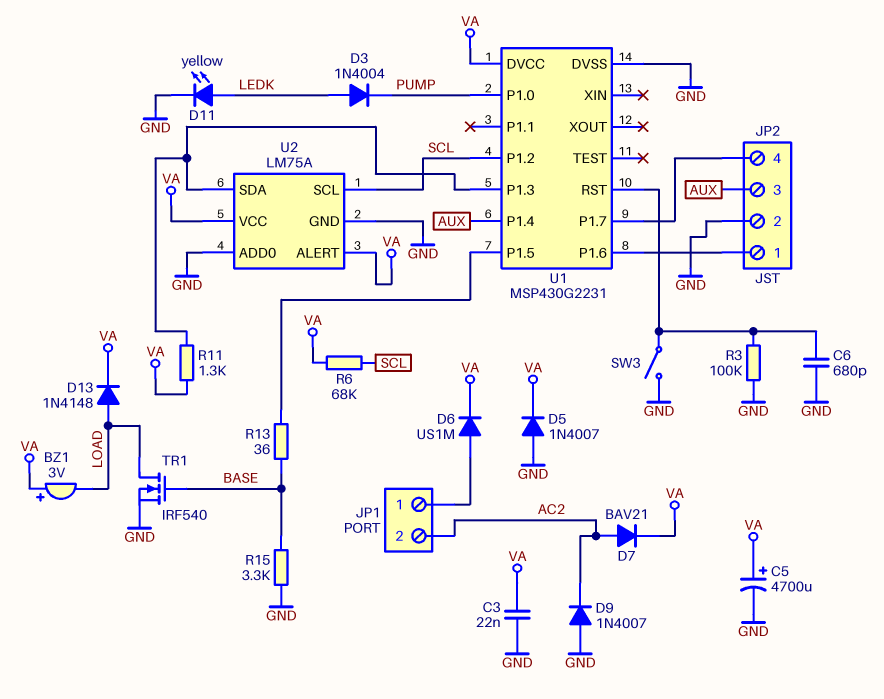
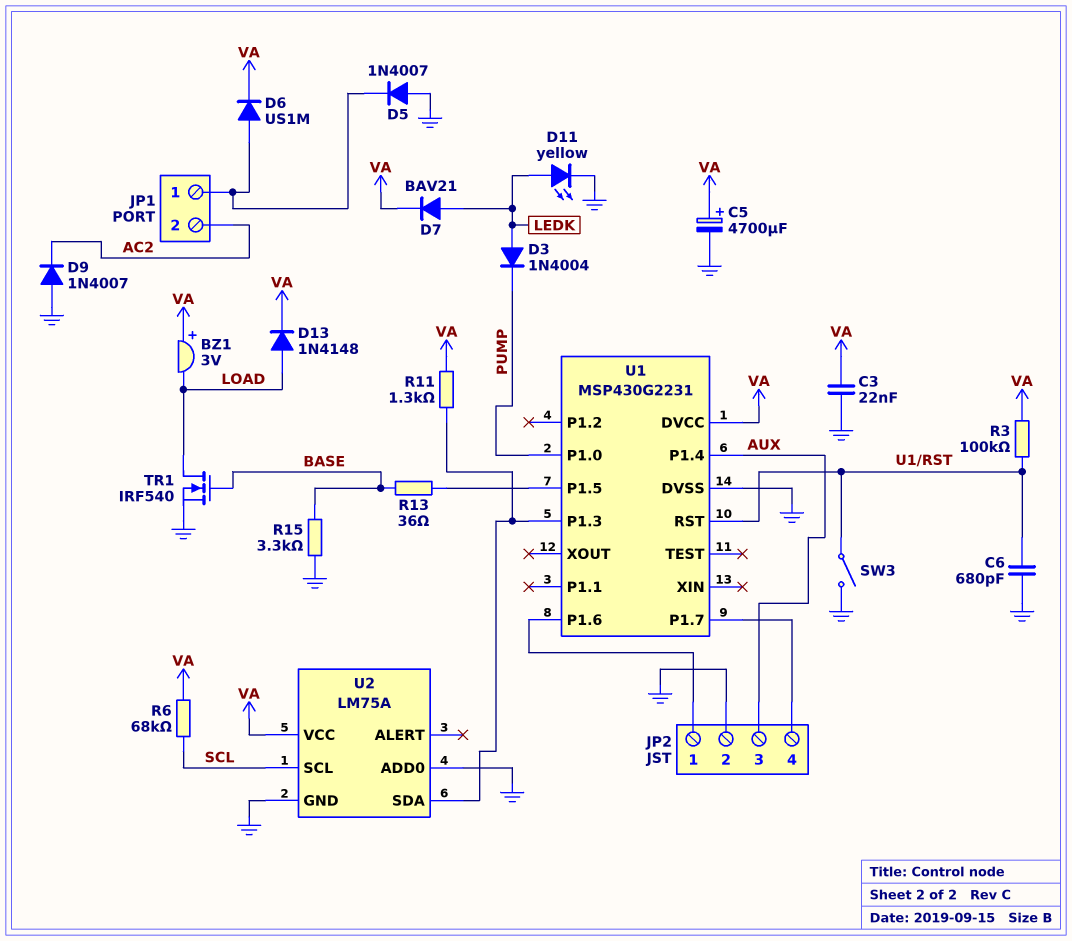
D5: diode 1N4007 (A GND, K VA) -> diode 1N4007 (A GND, K JP1/1)
D7: diode BAV21 (A AC2, K VA) -> diode BAV21 (A LEDK, K VA)
R3: 100k (GND, U1/RST) -> 100k (U1/RST, VA)
U1 pin P1.2: SCL -> none
U2 pin ALERT: VA -> none

